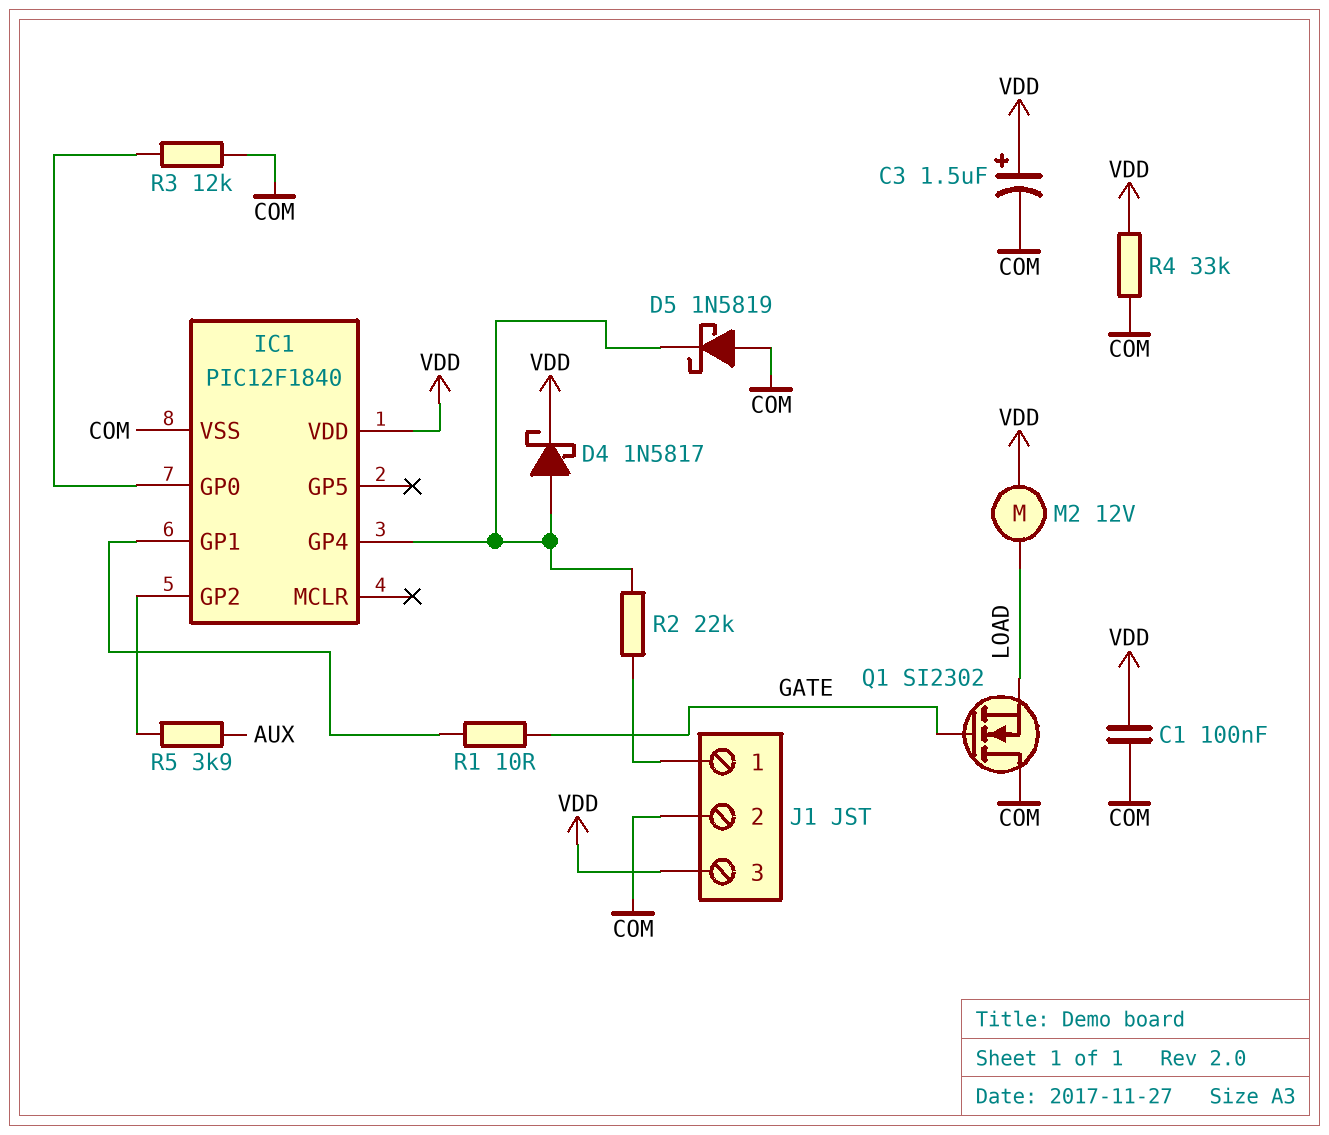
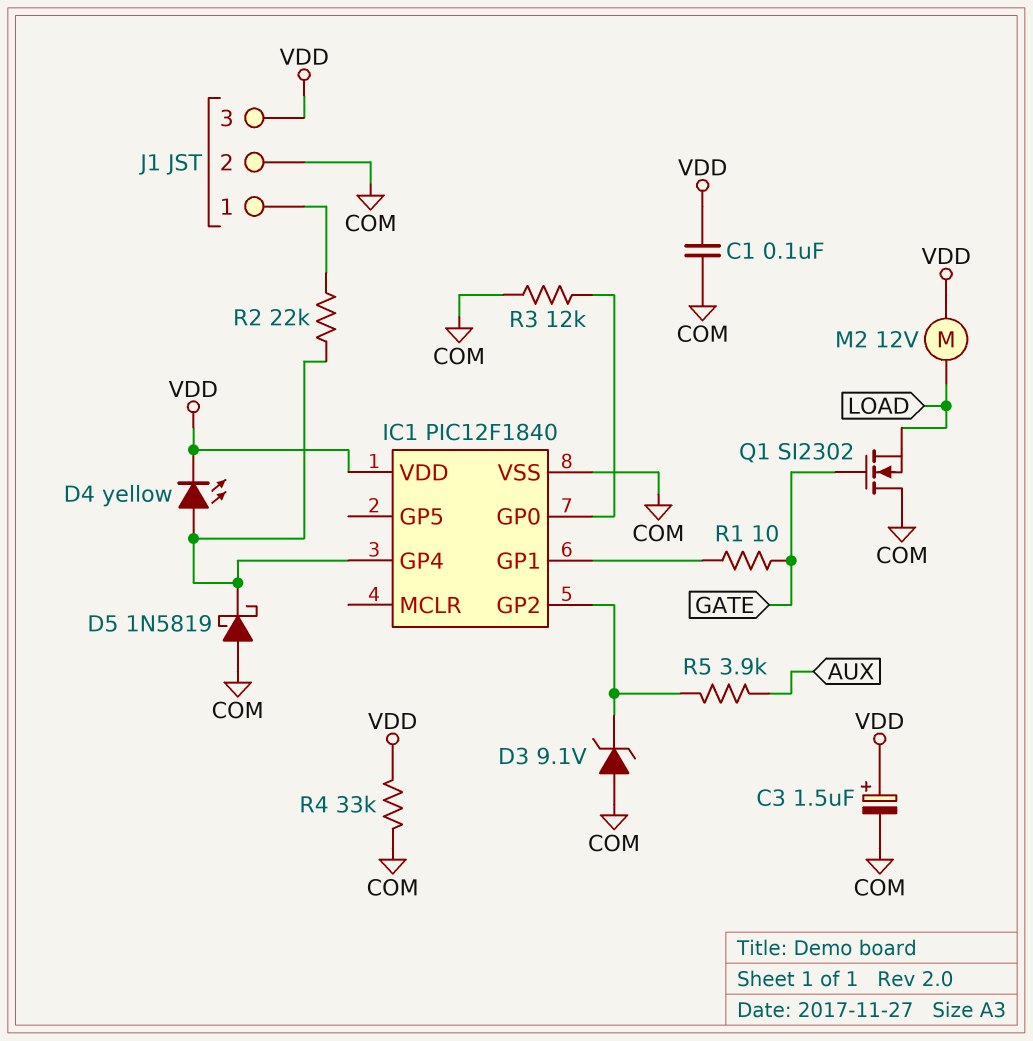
D3: none -> zener 9.1V (A COM, K IC1/GP2)
D4: schottky 1N5817 (A IC1/GP4, K VDD) -> LED yellow (A IC1/GP4, K VDD)

